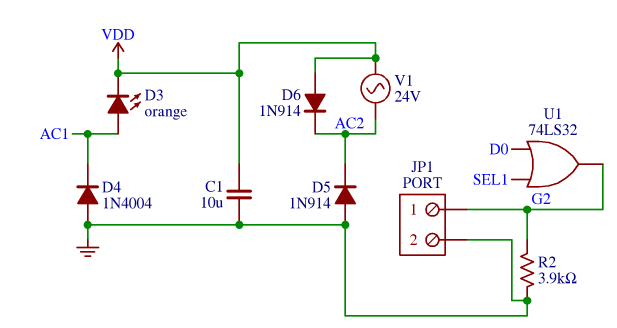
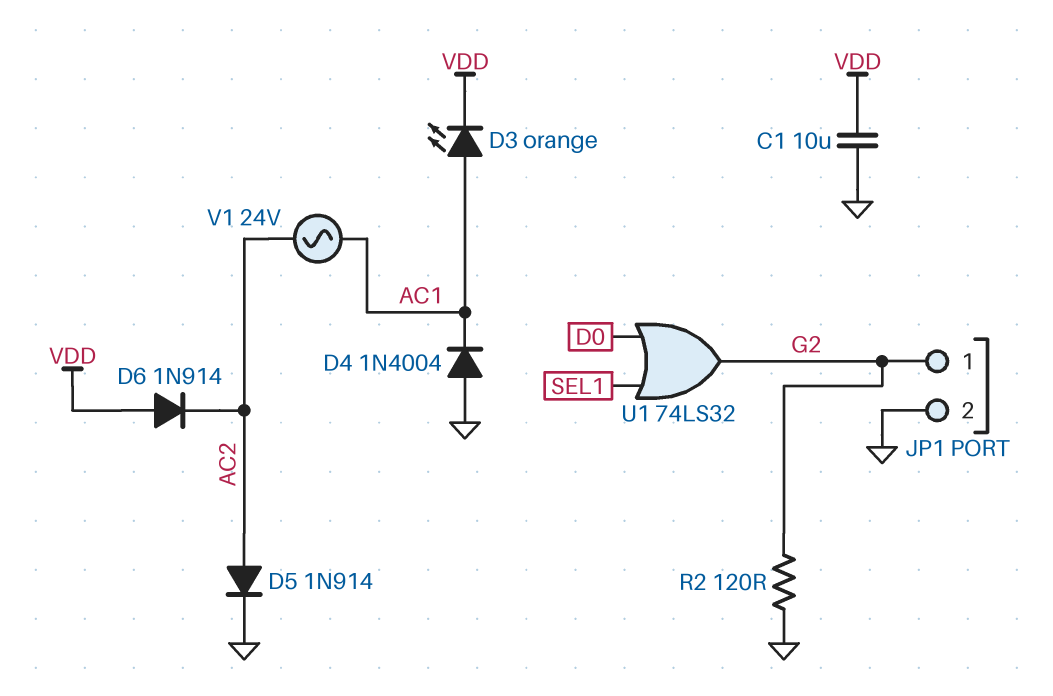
D5: diode 1N914 (A GND, K AC2) -> diode 1N914 (A AC2, K GND)
R2: 3.9k (G2, GND) -> 120 (G2, GND)
V1: AC 24V (AC2, VDD) -> AC 24V (AC1, AC2)

